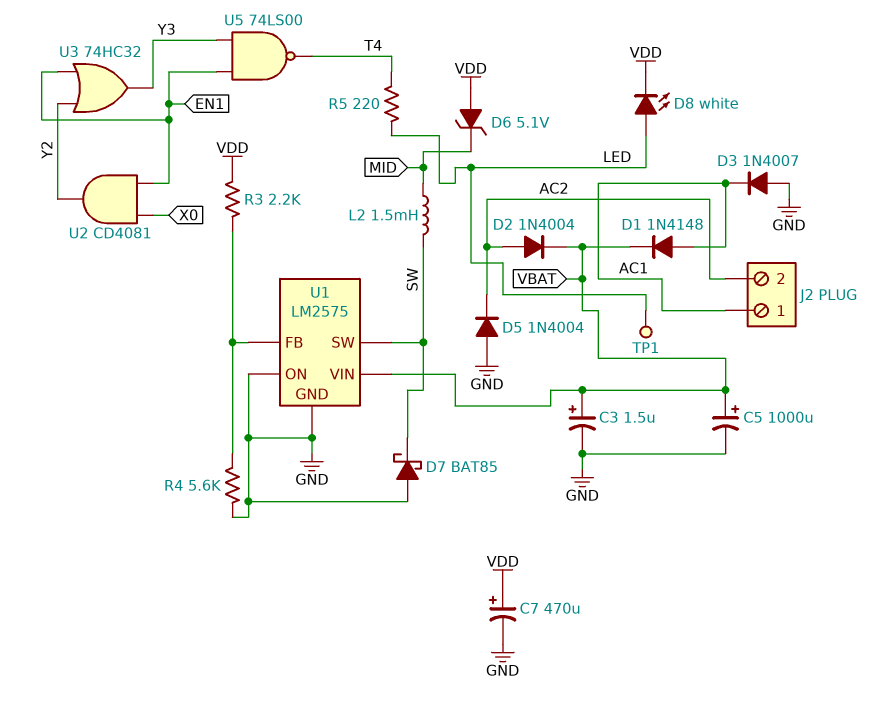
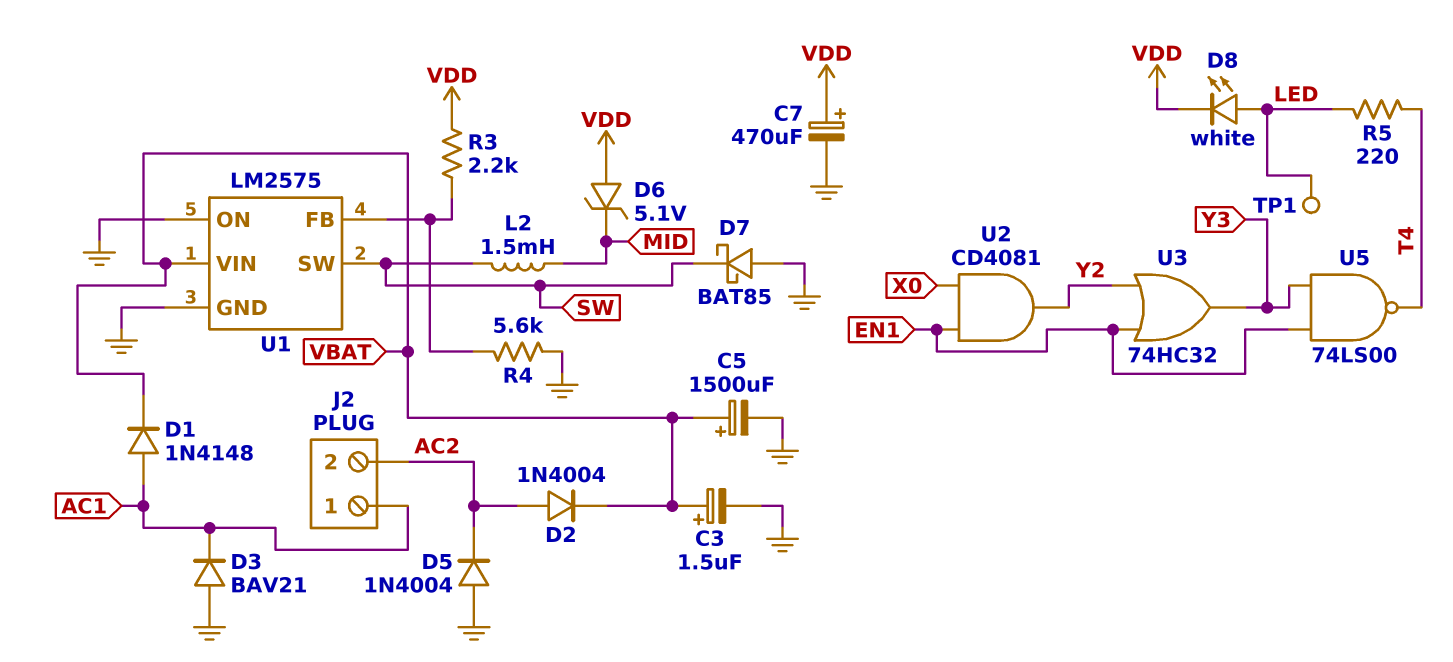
C5: 1000uF (plus VBAT, minus GND) -> 1500uF (plus VBAT, minus GND)
D3: diode 1N4007 (A GND, K AC1) -> diode BAV21 (A GND, K AC1)

